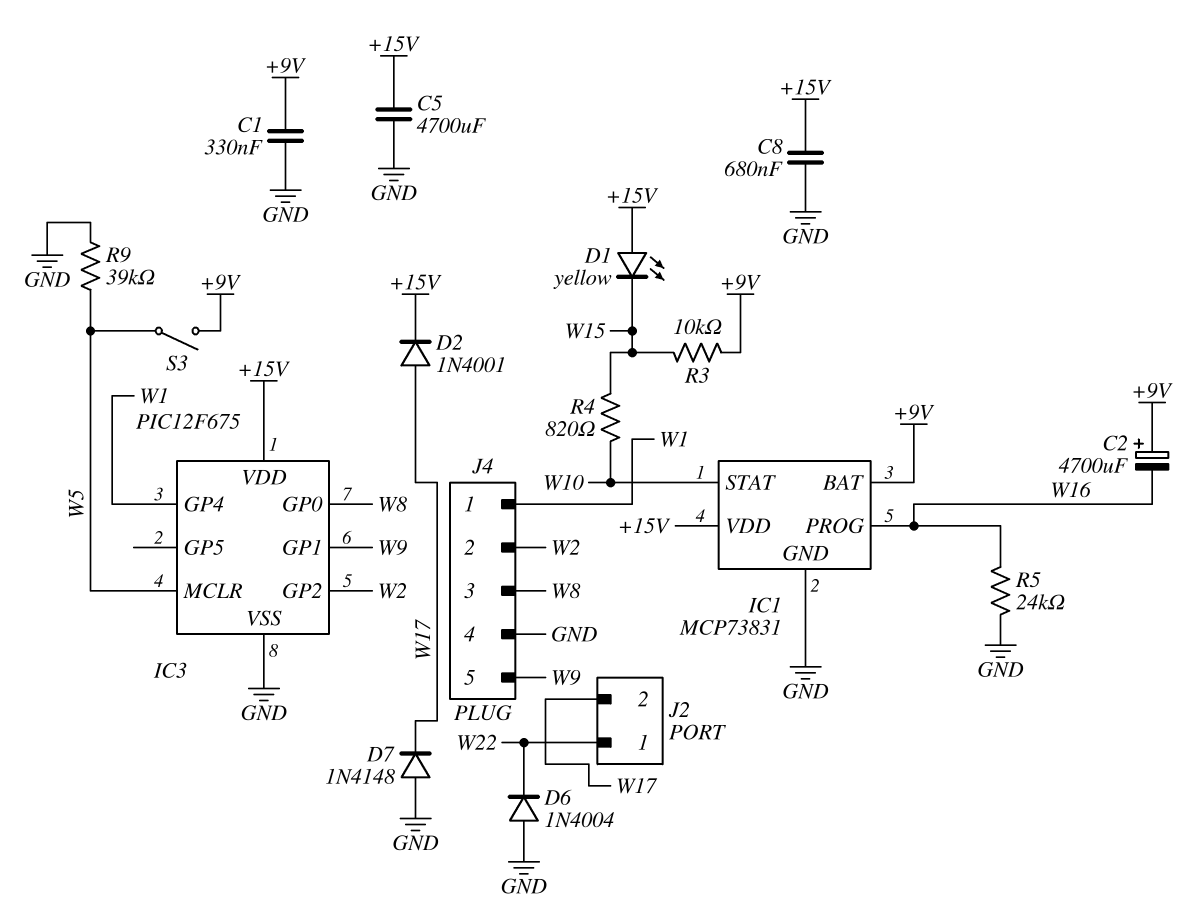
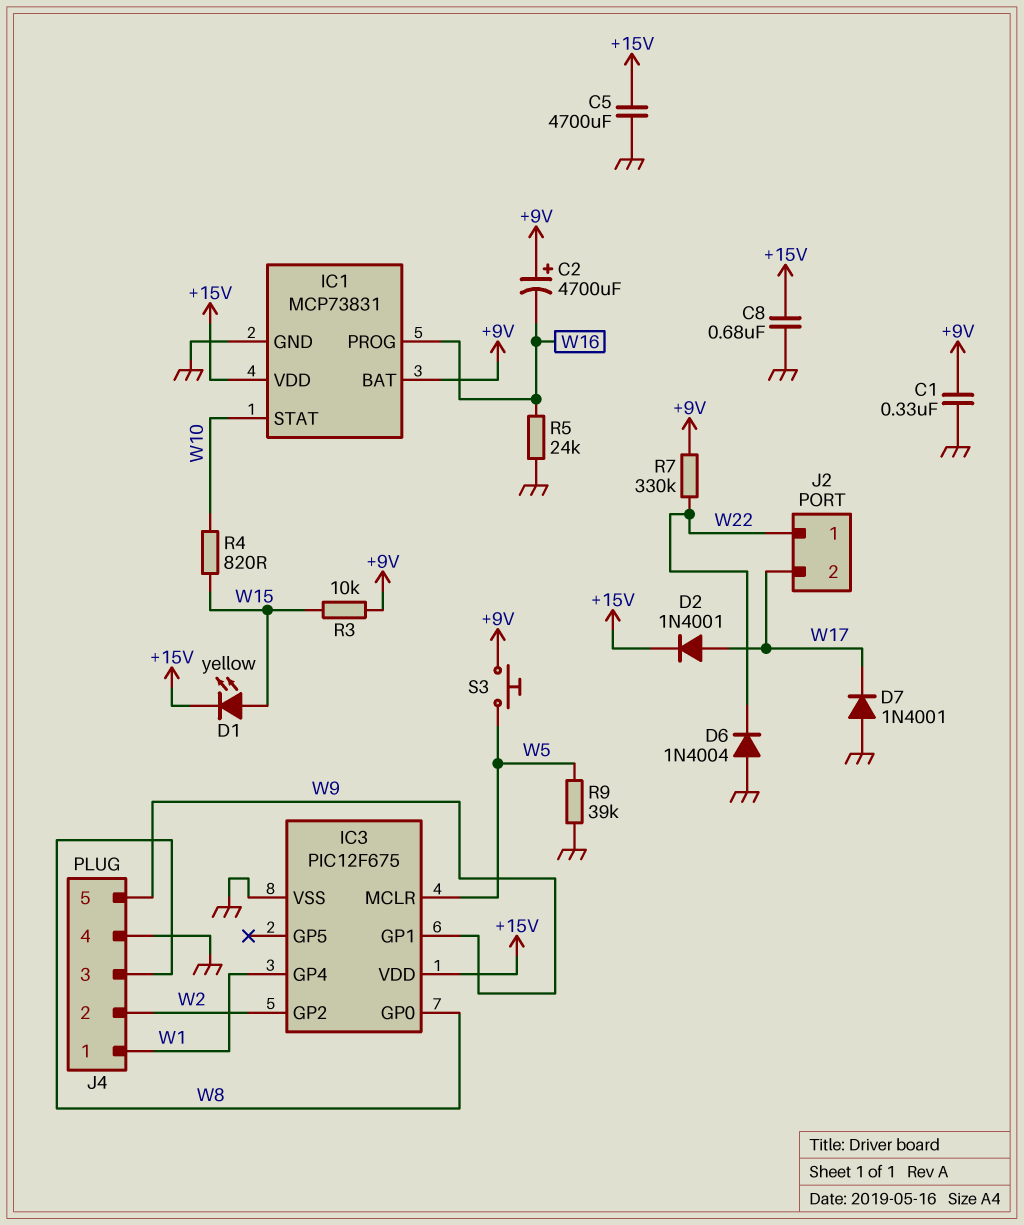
D1: LED yellow (A +15V, K W15) -> LED yellow (A W15, K +15V)
D7: diode 1N4148 (A GND, K W17) -> diode 1N4001 (A GND, K W17)
R7: none -> 330k (+9V, W22)
S3: switch (+9V, W5) -> button (+9V, W5)

